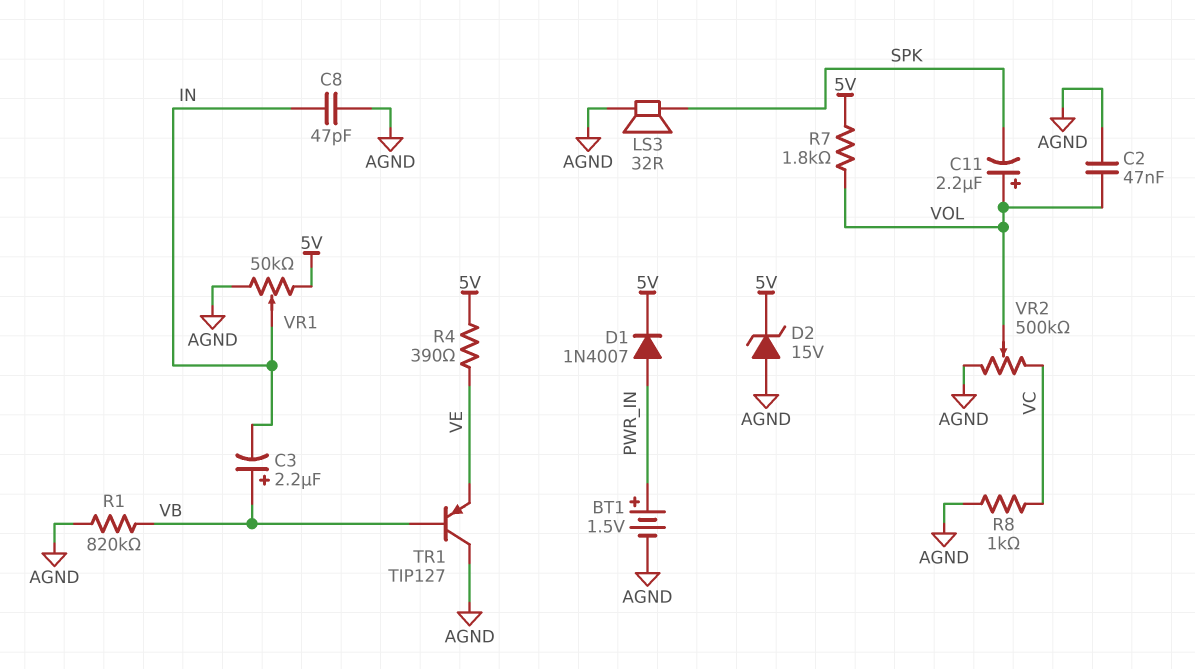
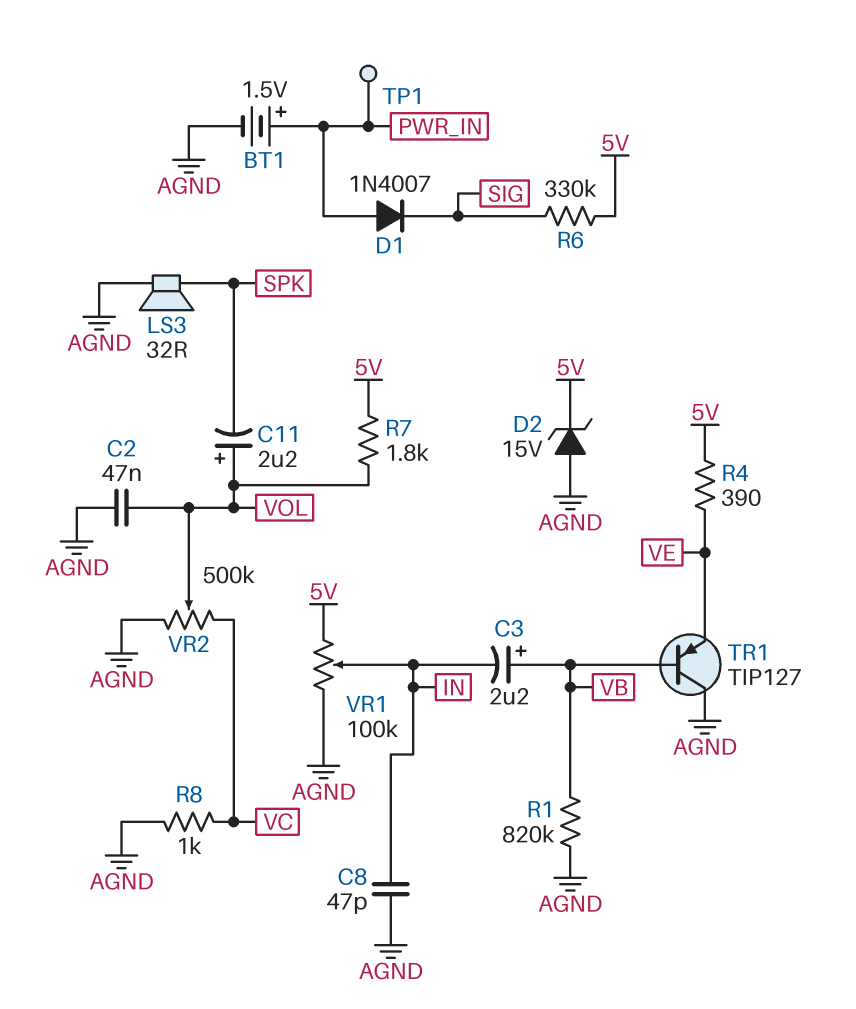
D1: diode 1N4007 (A PWR_IN, K 5V) -> diode 1N4007 (A PWR_IN, K SIG)
R6: none -> 330k (5V, SIG)
TP1: none -> test point (PWR_IN)
VR1: 50k (5V, AGND, wiper IN) -> 100k (5V, AGND, wiper IN)

